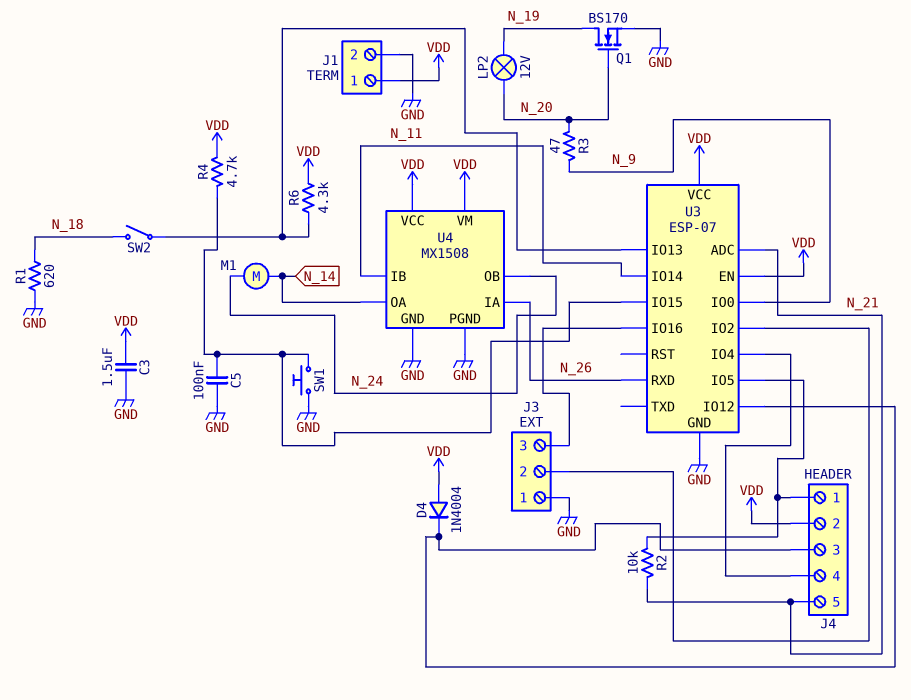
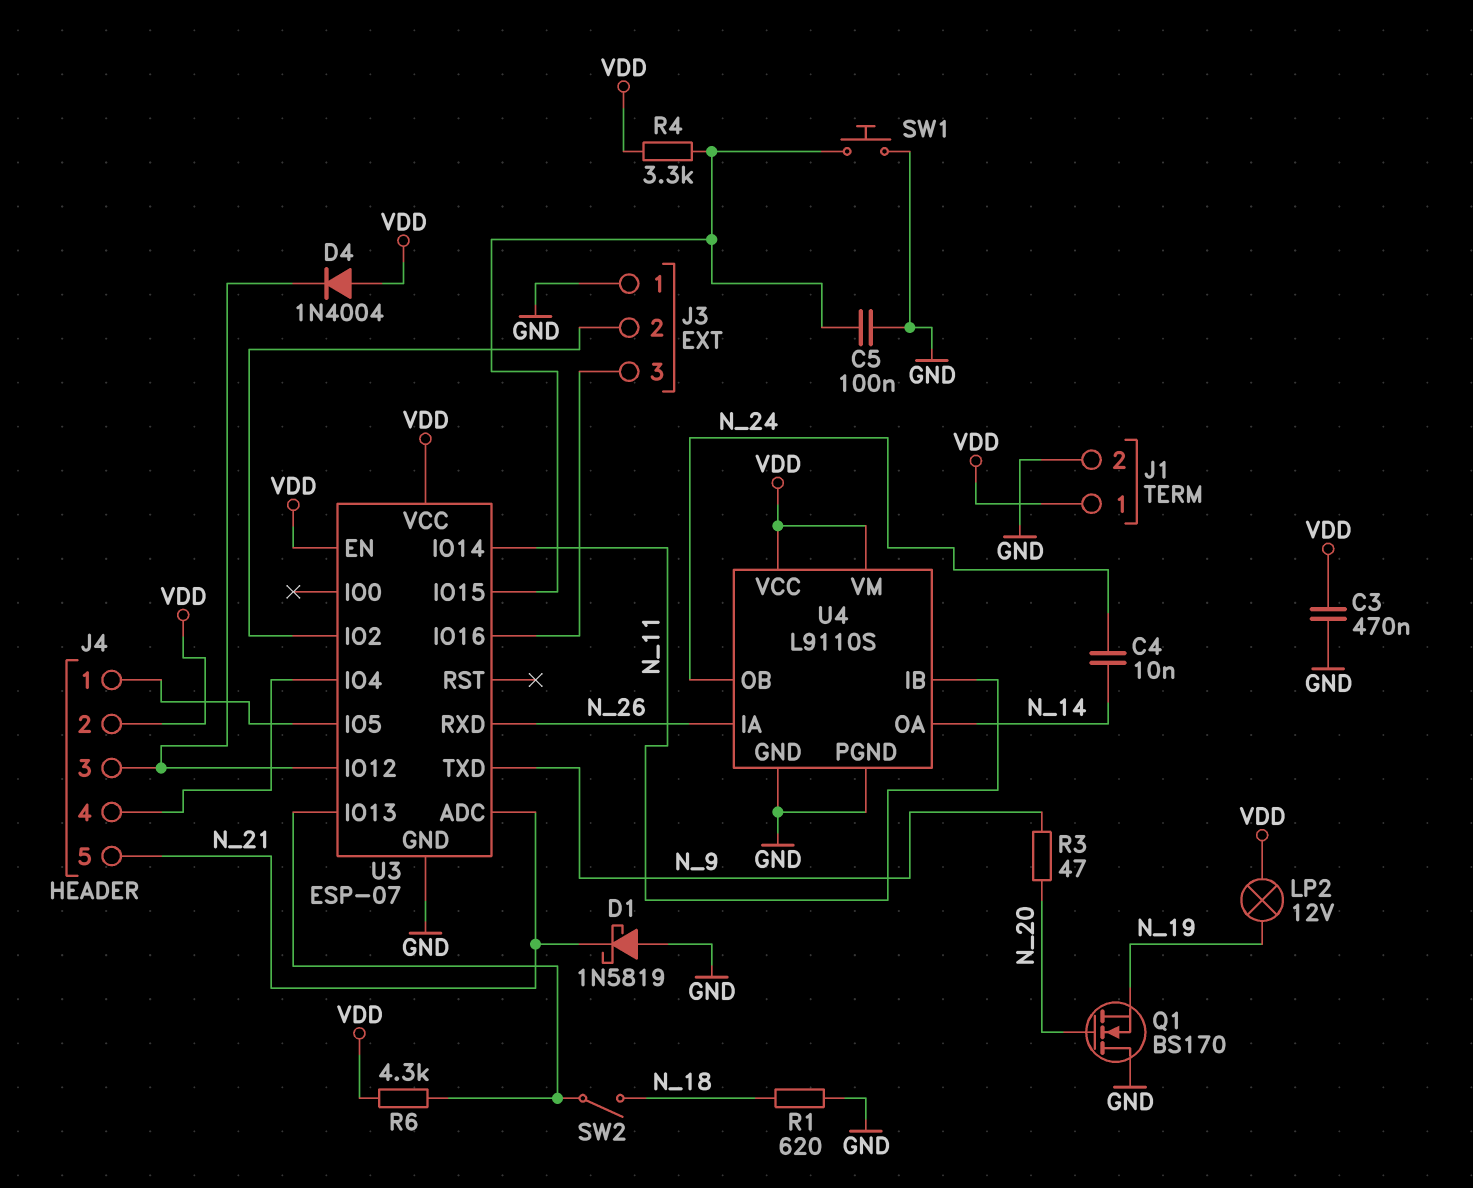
C3: 1.5uF (GND, VDD) -> 470nF (GND, VDD)
C4: none -> 10nF (N_14, N_24)
D1: none -> schottky 1N5819 (A GND, K N_21)
LP2: lamp 12V (N_19, N_20) -> lamp 12V (N_19, VDD)
M1: motor (N_14, N_24) -> none
Q1: NMOS BS170 (G N_20, D N_19, S GND) -> NMOS BS170 (G N_20, D GND, S N_19)
R2: 10k (J4/1, N_21) -> none
R4: 4.7k (U3/IO15, VDD) -> 3.3k (U3/IO15, VDD)
U3 pin IO0: N_9 -> none
U3 pin TXD: none -> N_9
U4: MX1508 -> L9110S

